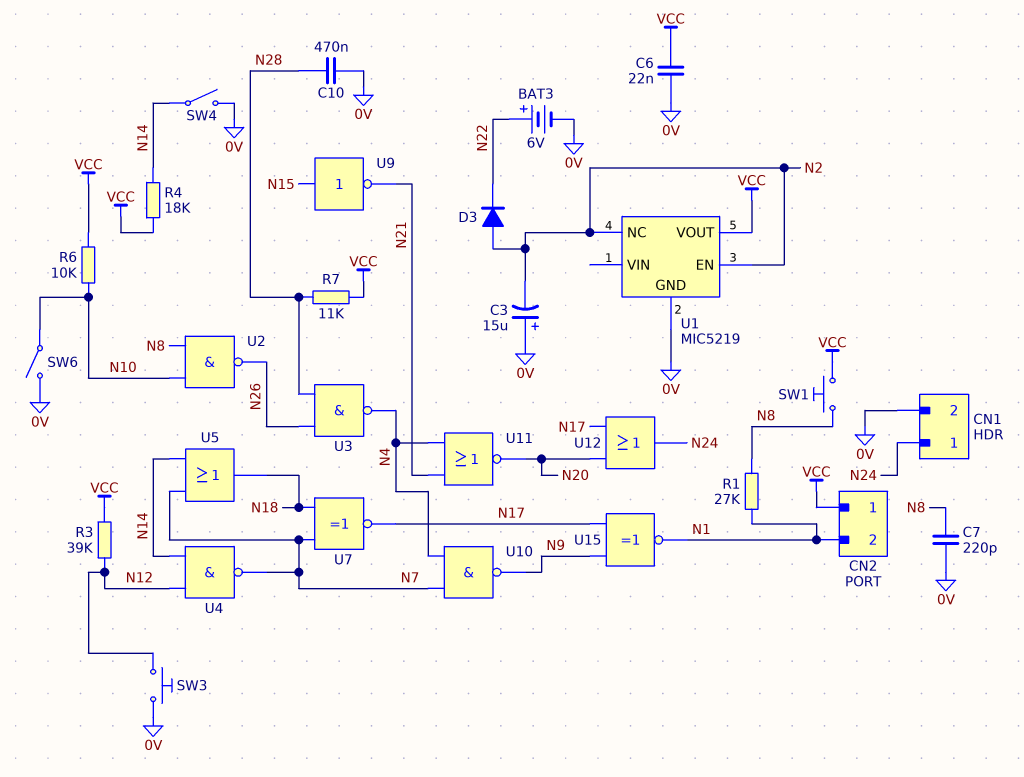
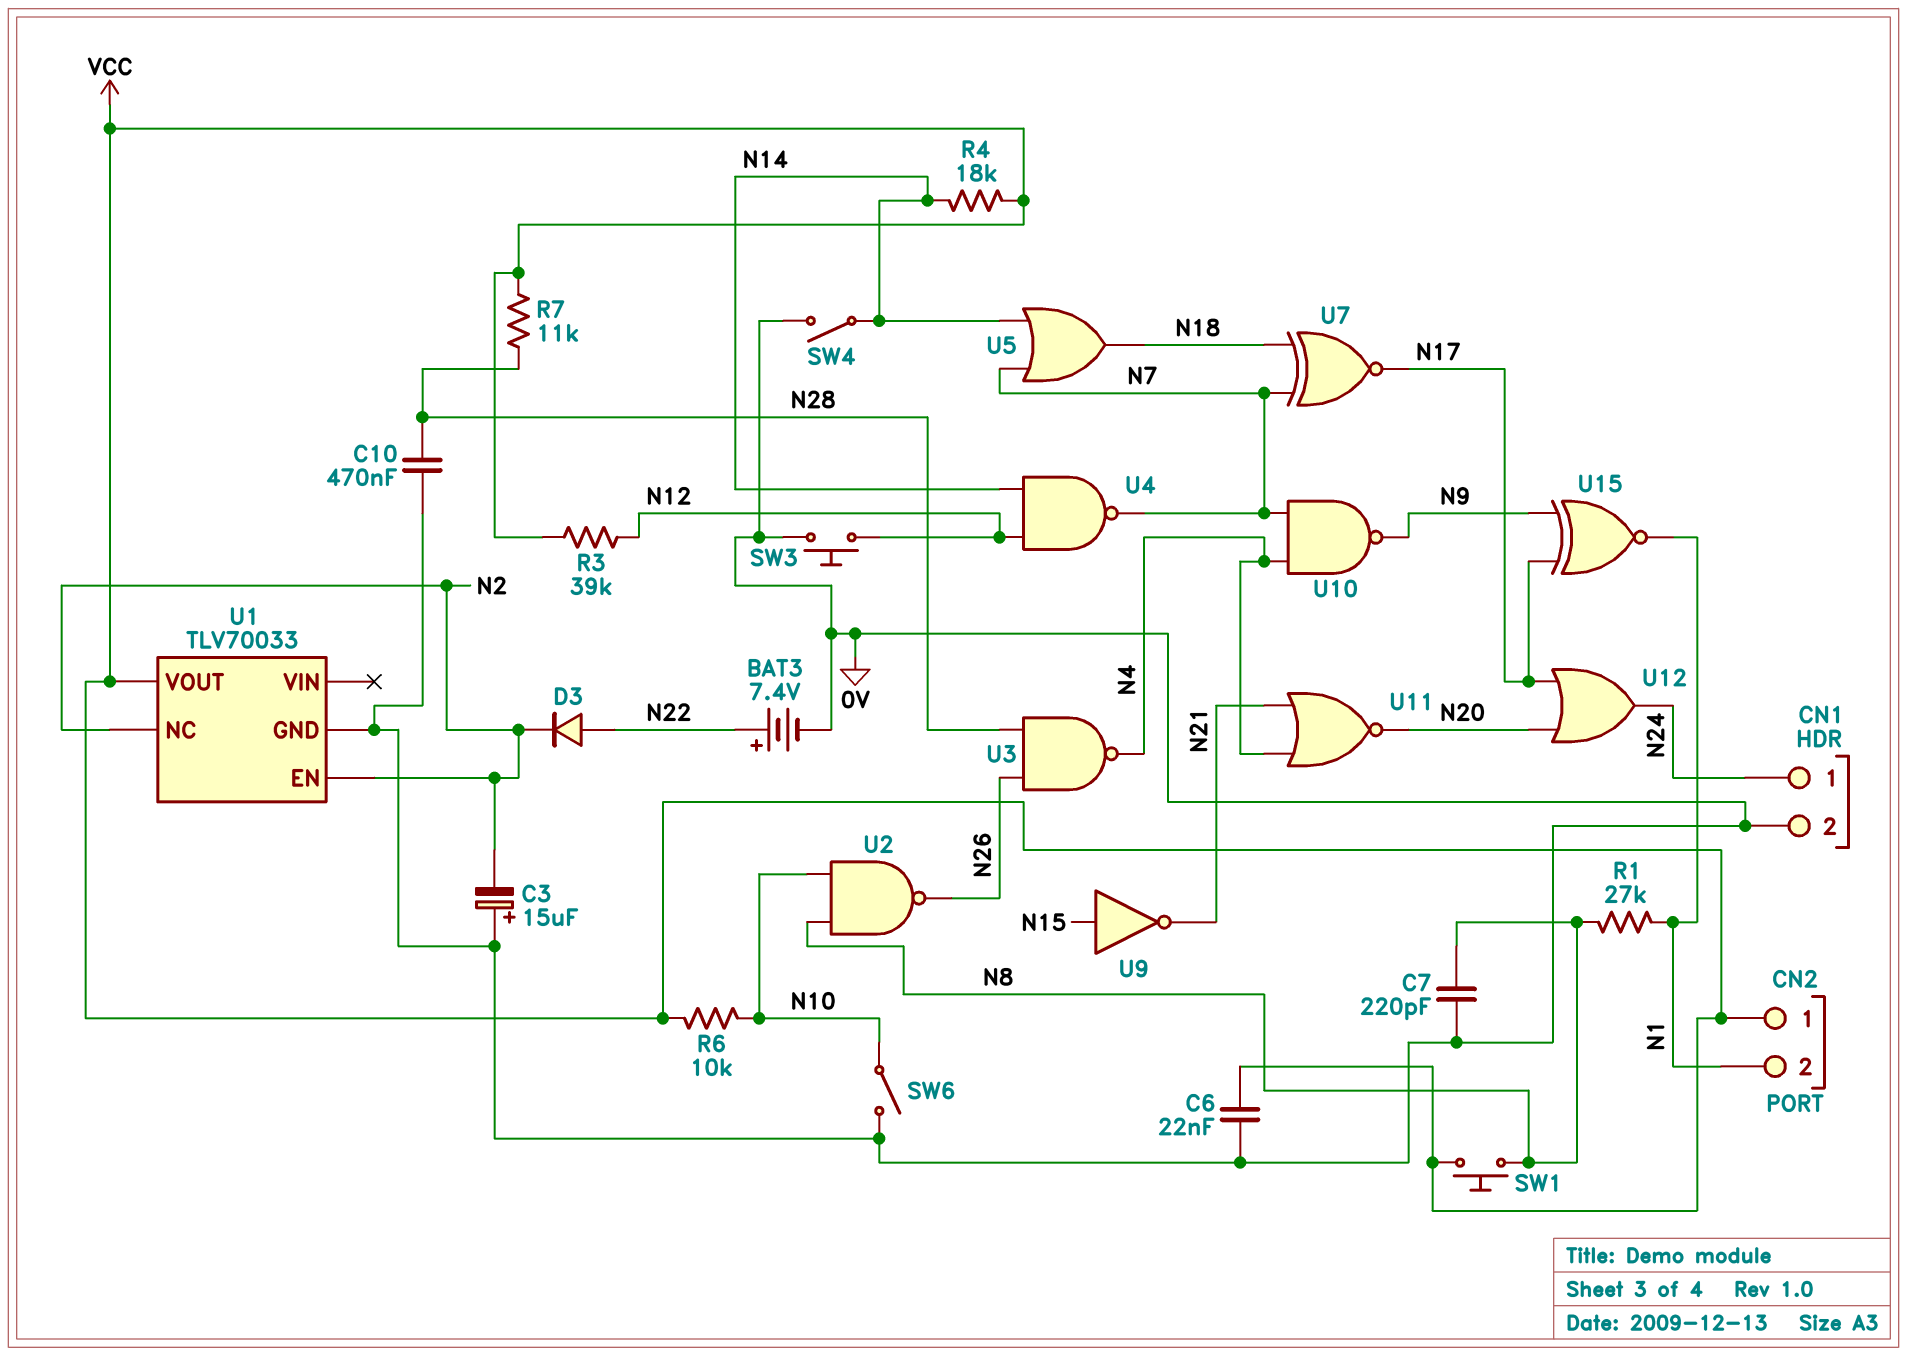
BAT3: 6V (plus N22, minus 0V) -> 7.4V (plus N22, minus 0V)
D3: diode (A N2, K N22) -> diode (A N22, K N2)
U1: MIC5219 -> TLV70033

